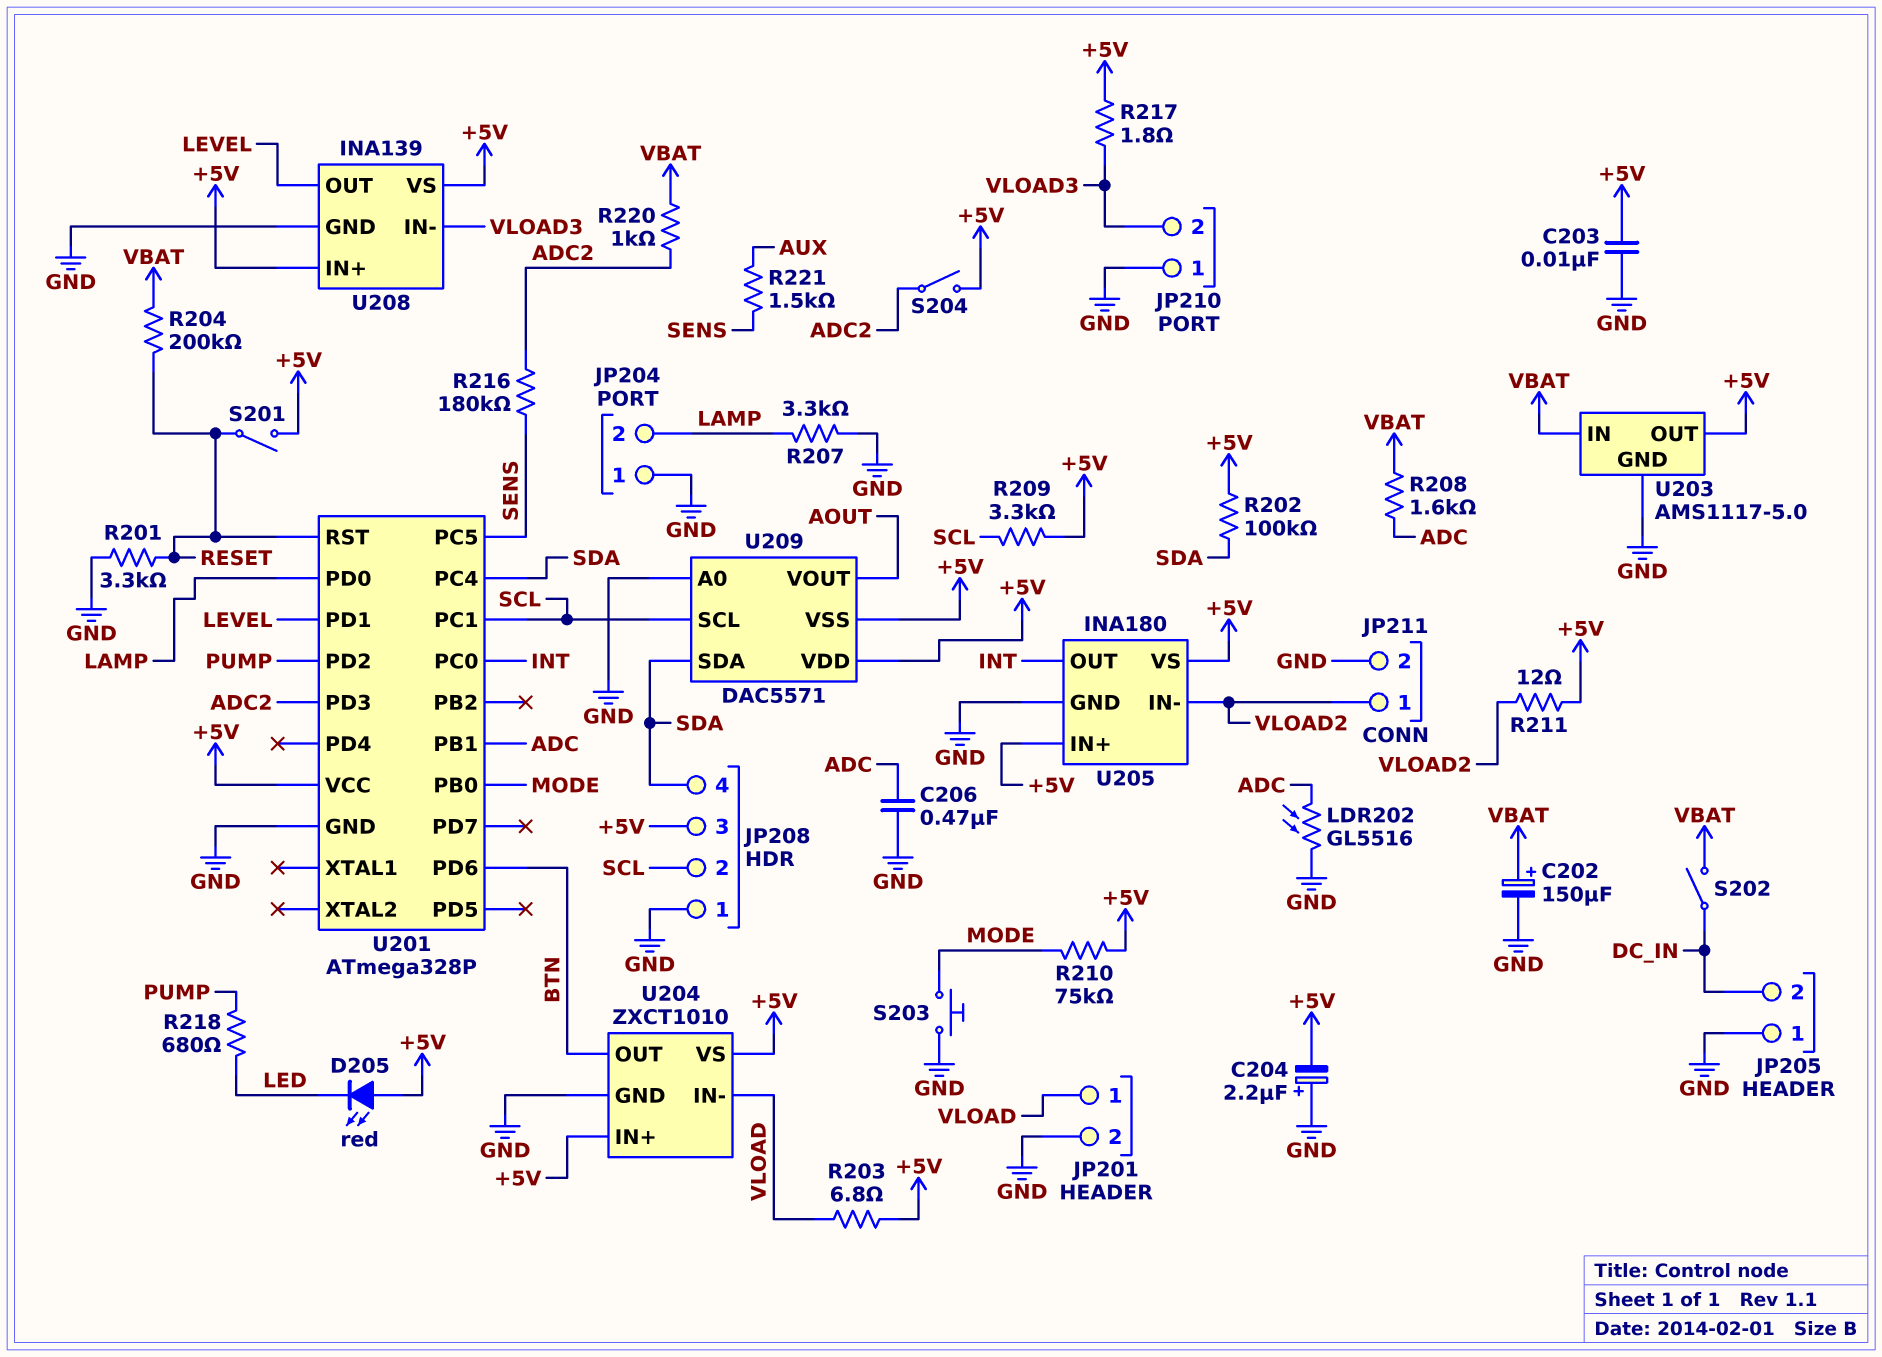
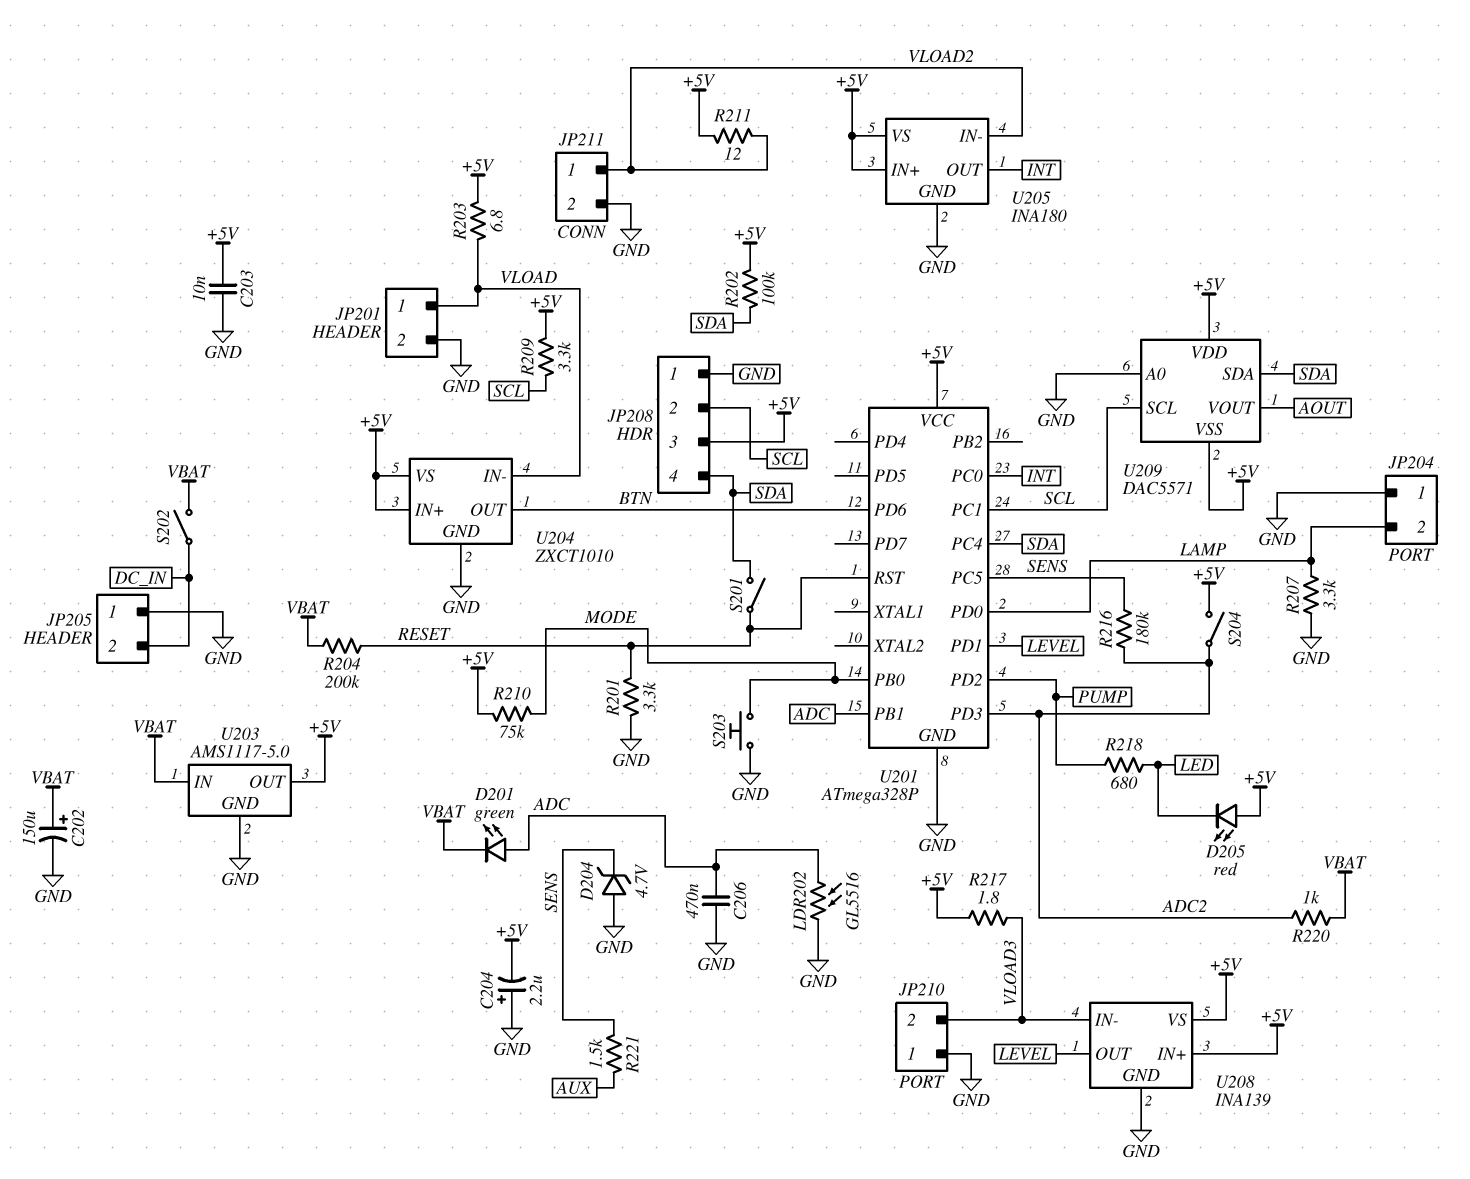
D201: none -> LED green (A ADC, K VBAT)
D204: none -> zener 4.7V (A GND, K SENS)
R208: 1.6k (ADC, VBAT) -> none
S201: switch (+5V, RESET) -> switch (RESET, SDA)

